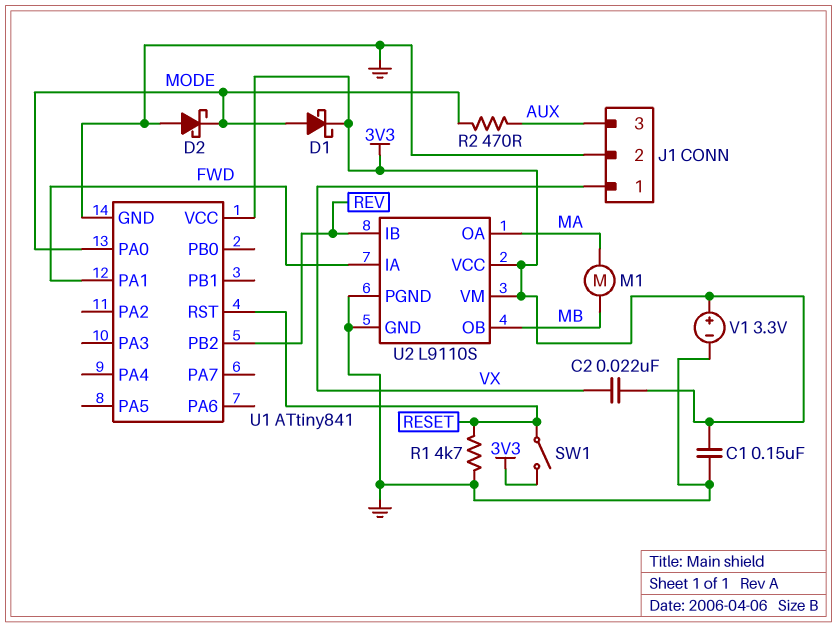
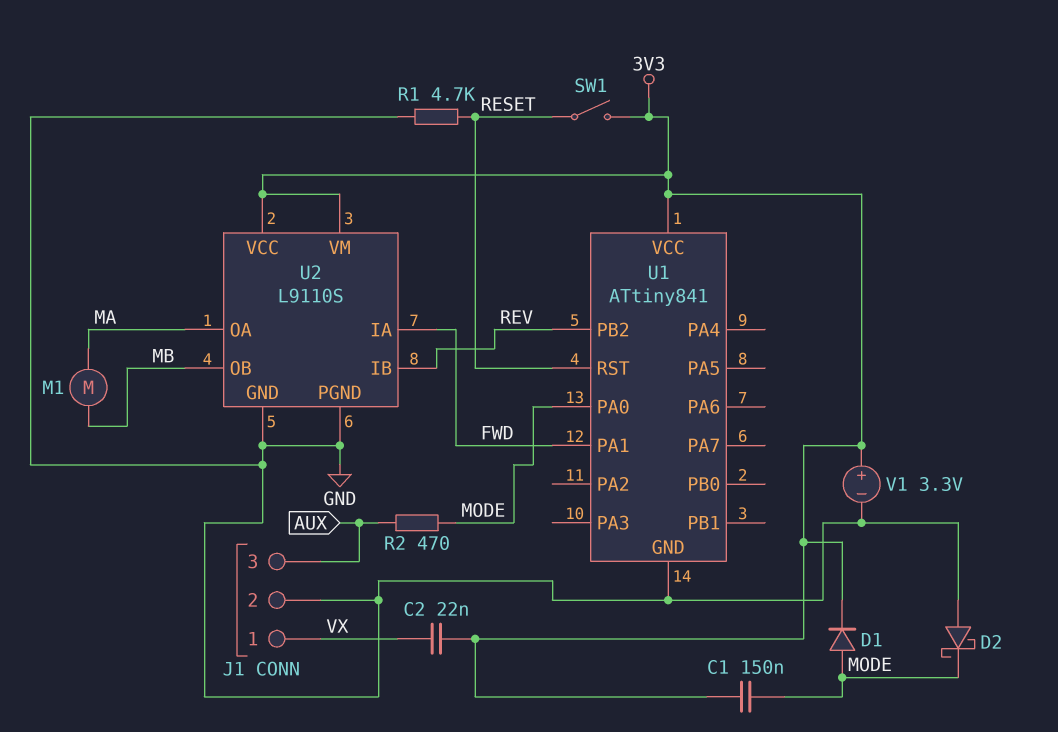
C1: 150nF (3V3, GND) -> 150nF (3V3, MODE)
D1: schottky (A MODE, K 3V3) -> diode (A MODE, K 3V3)

